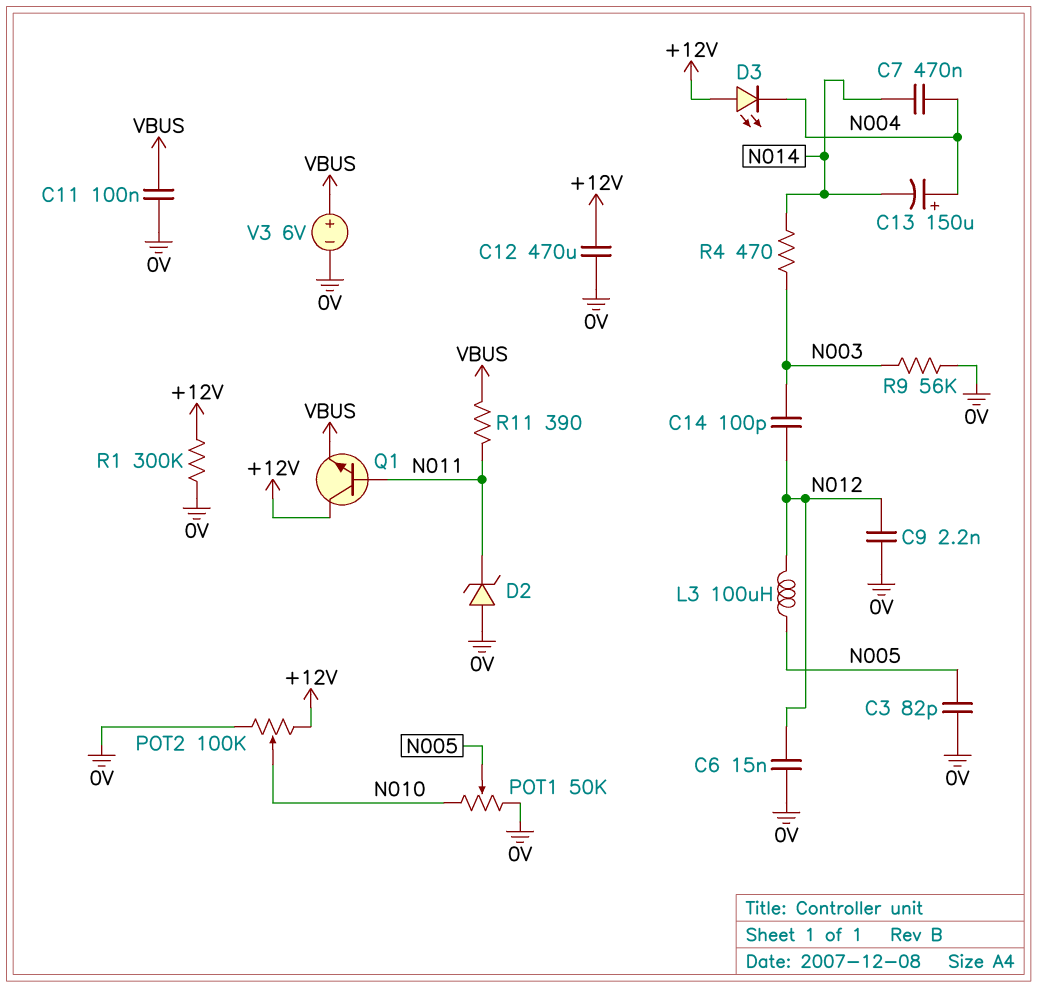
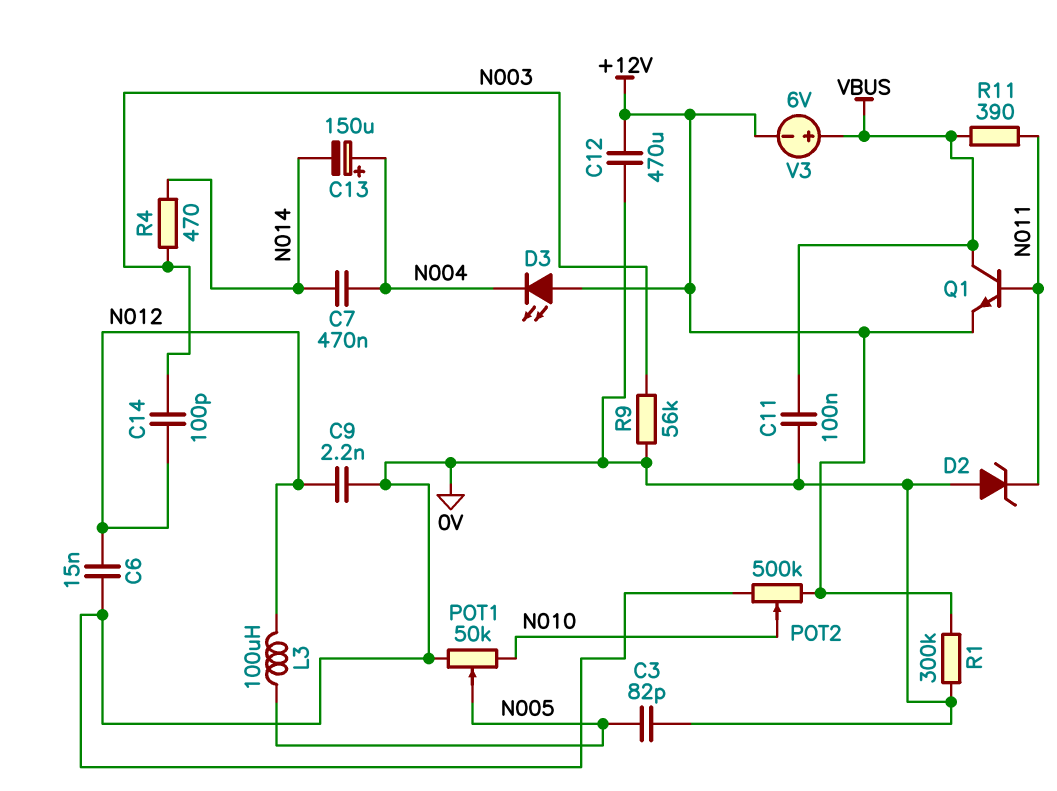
POT2: 100k (+12V, 0V, wiper N010) -> 500k (+12V, 0V, wiper N010)
Q1: NPN (B N011, C +12V, E VBUS) -> NPN (B N011, C VBUS, E +12V)
V3: 6V (plus VBUS, minus 0V) -> 6V (plus VBUS, minus +12V)

